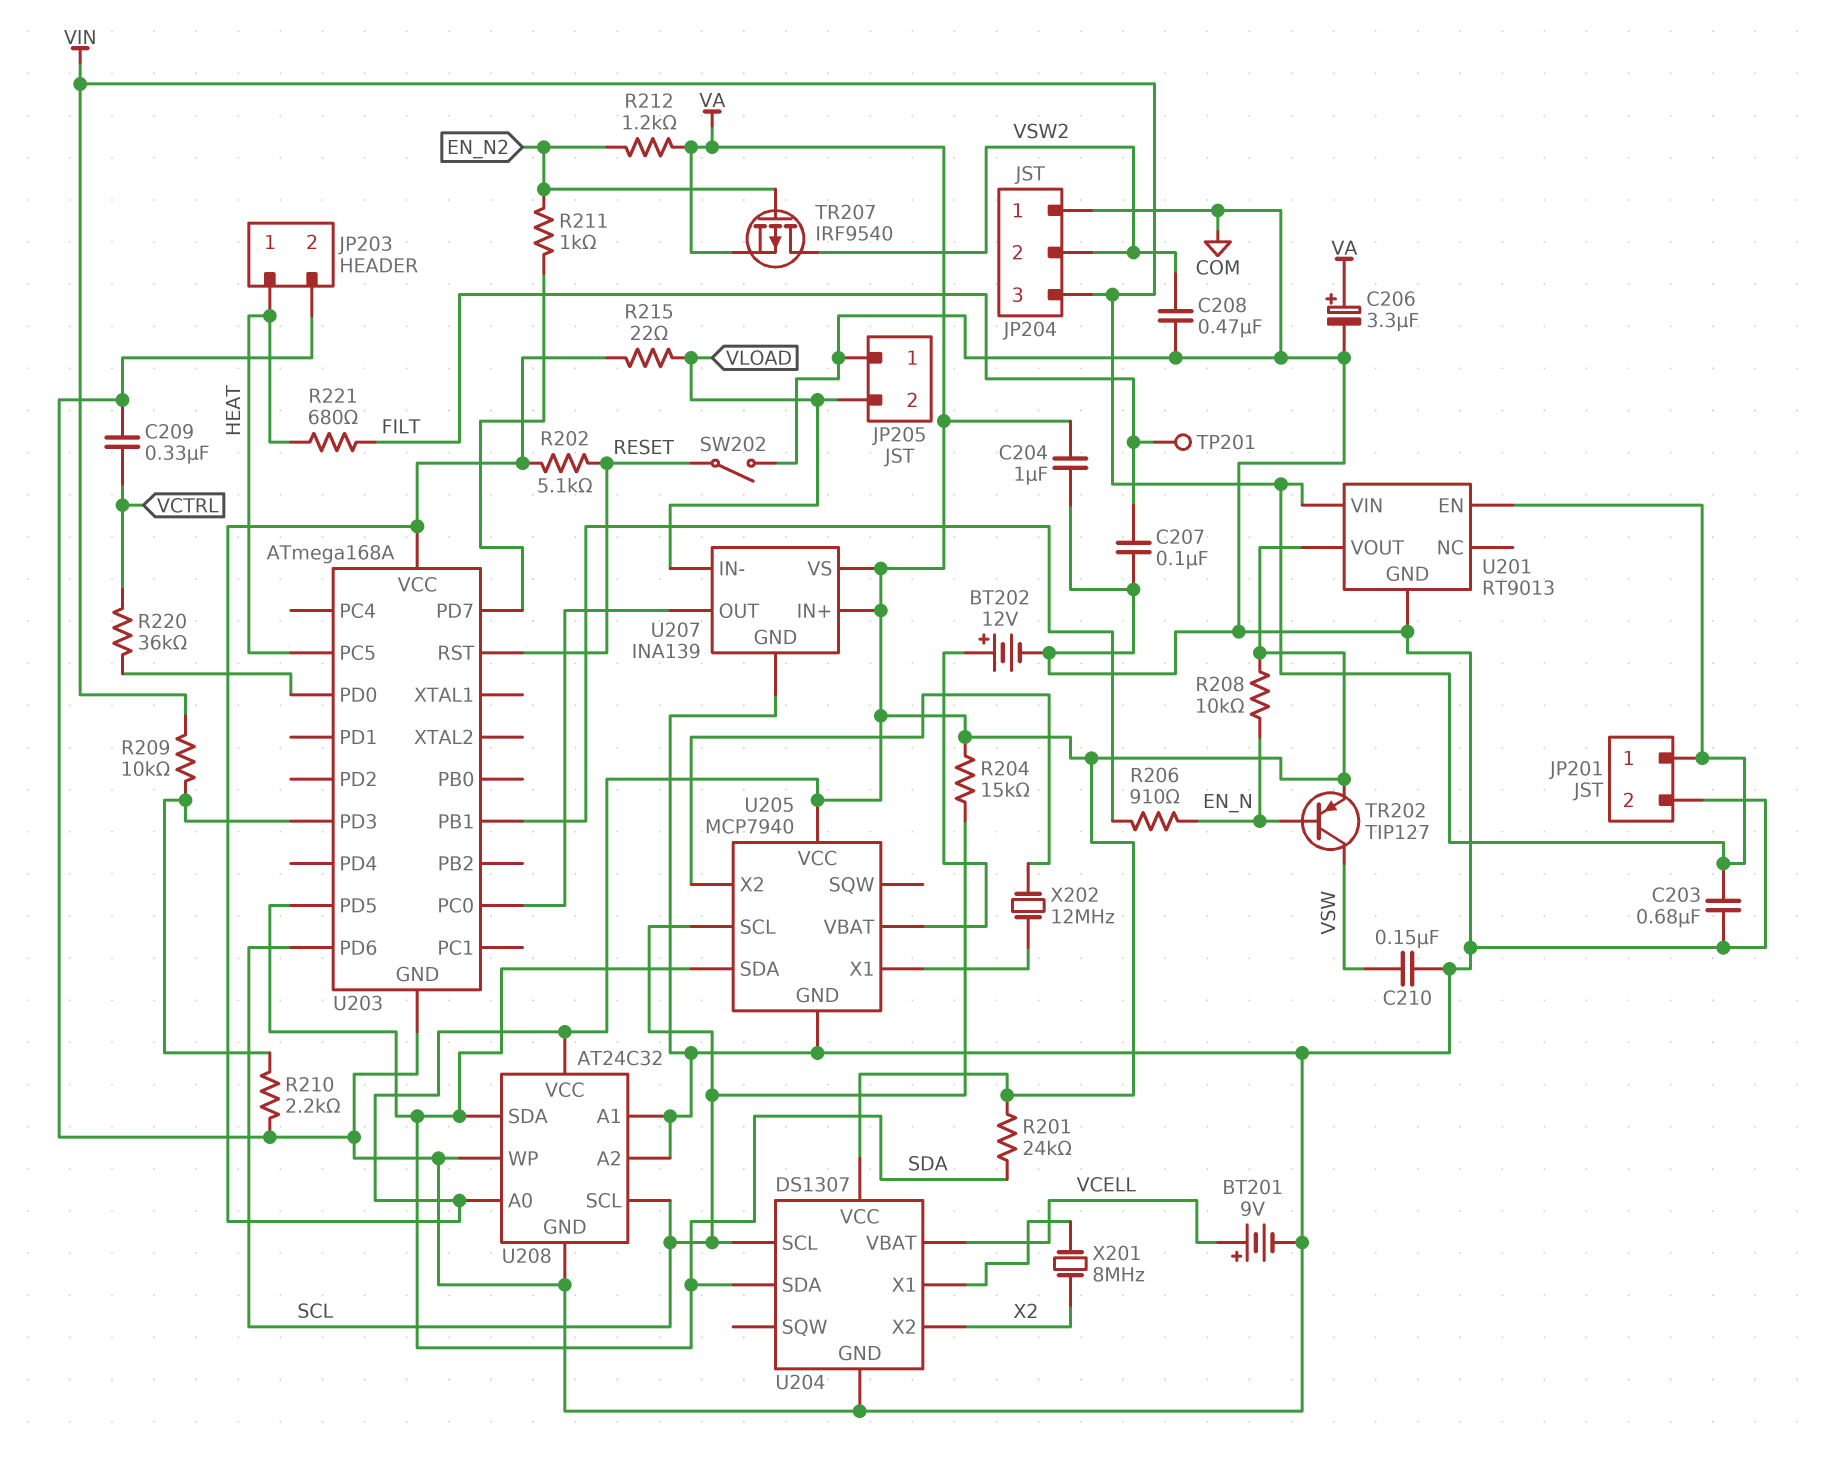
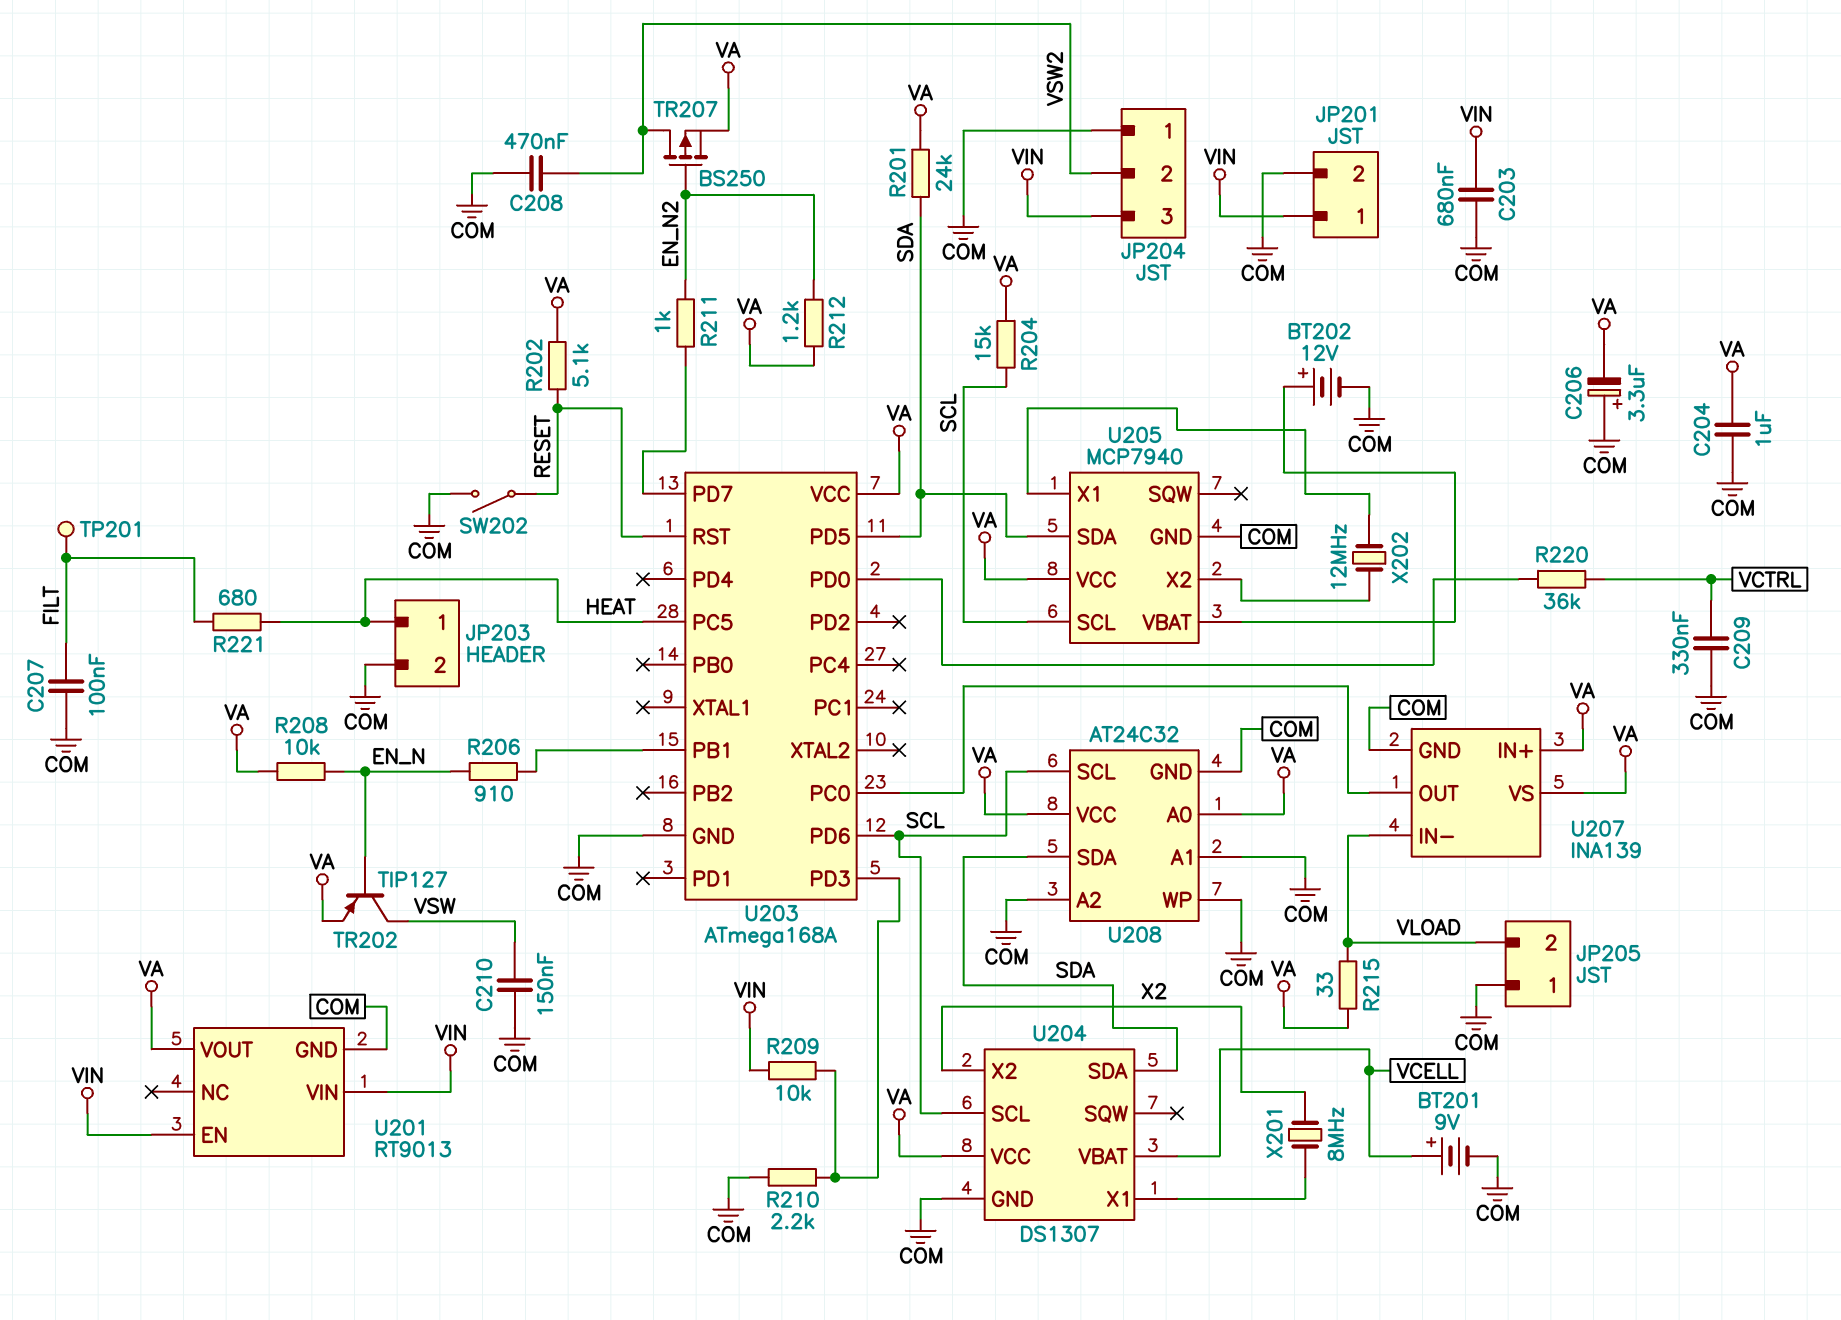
C206: 3.3uF (plus VA, minus COM) -> 3.3uF (plus COM, minus VA)
R215: 22 (VA, VLOAD) -> 33 (VA, VLOAD)
TR207: PMOS IRF9540 (G EN_N2, D VSW2, S VA) -> PMOS BS250 (G EN_N2, D VSW2, S VA)

